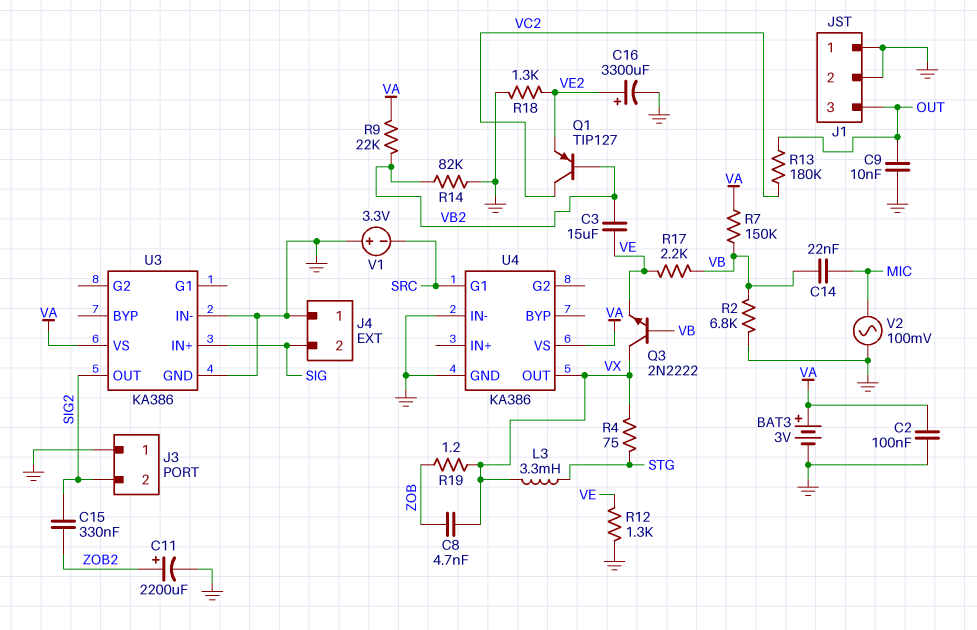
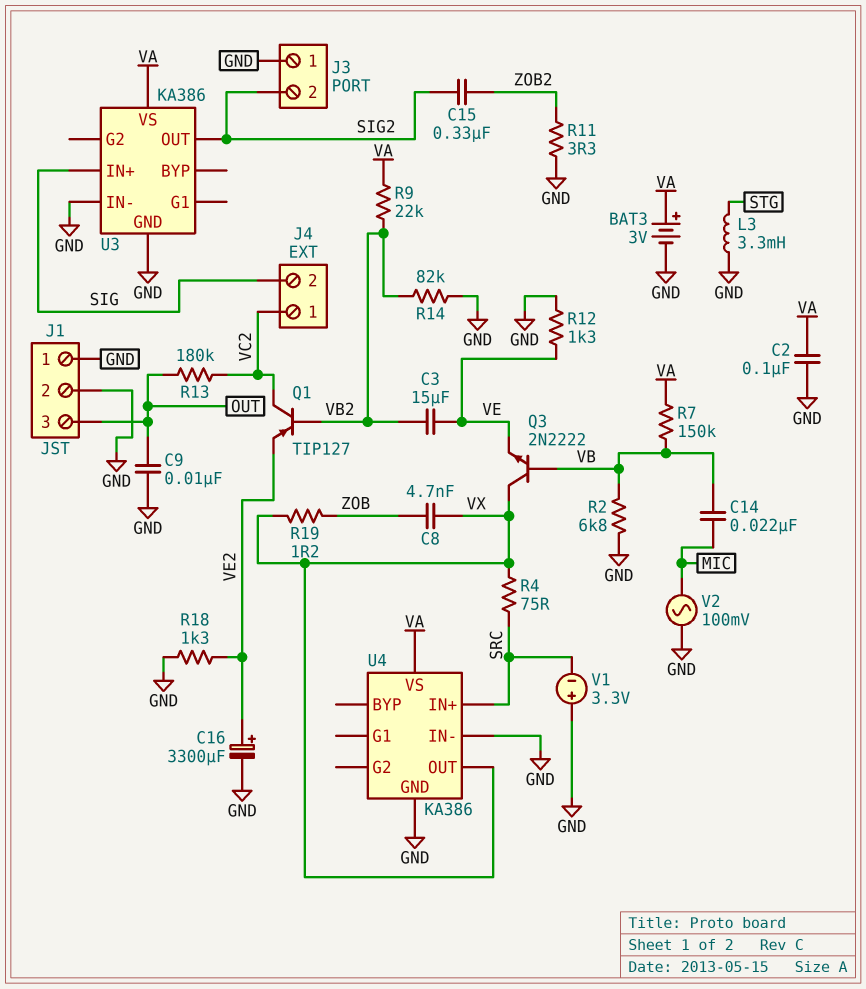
C11: 2200uF (plus ZOB2, minus GND) -> none
J4 pin 1: GND -> VC2
L3: 3.3mH (STG, VX) -> 3.3mH (GND, STG)
R4: 75 (STG, VX) -> 75 (SRC, VX)
R11: none -> 3.3 (GND, ZOB2)
R17: 2.2k (VB, VE) -> none
U4 pin G1: SRC -> none
U4 pin IN+: none -> SRC

